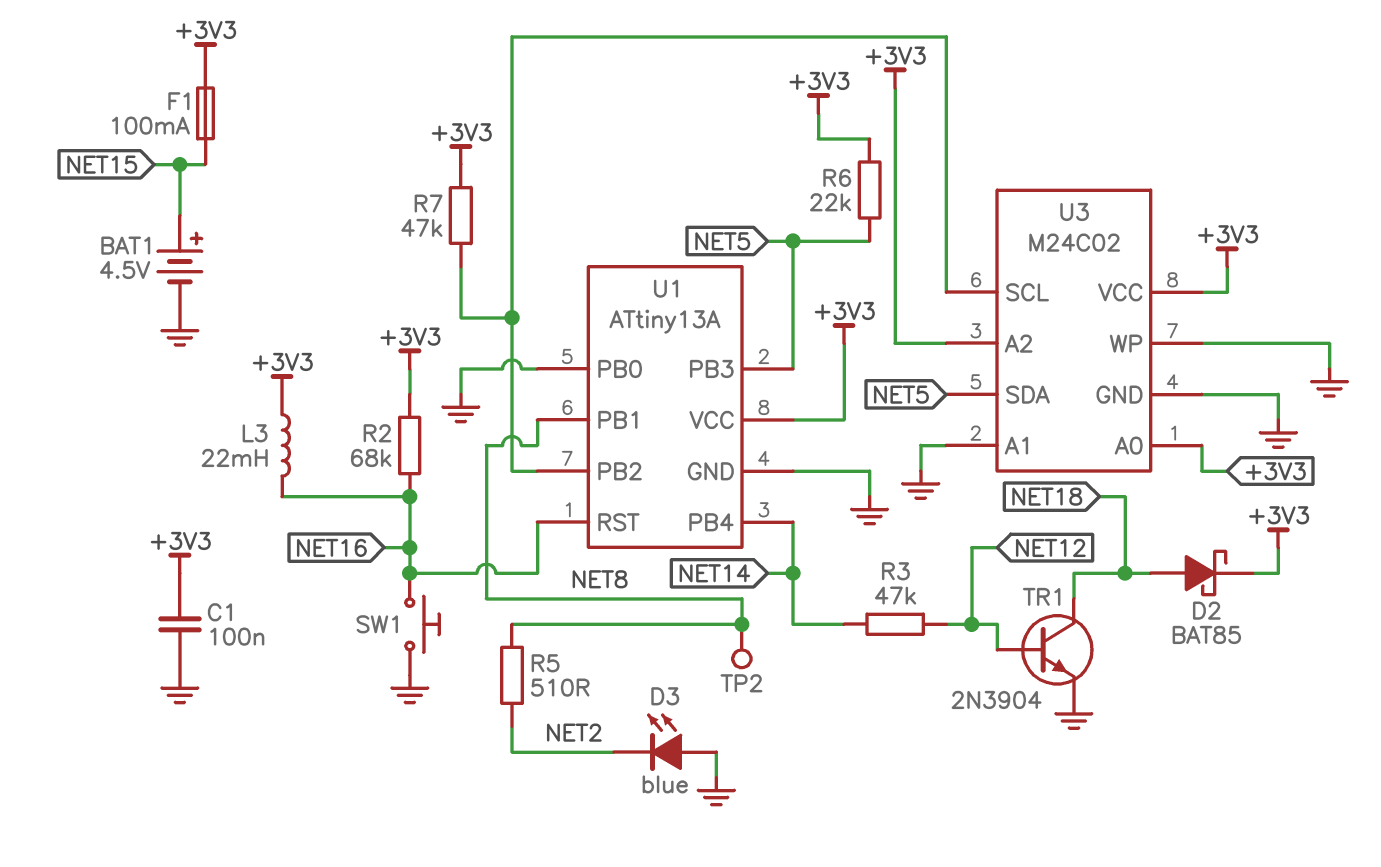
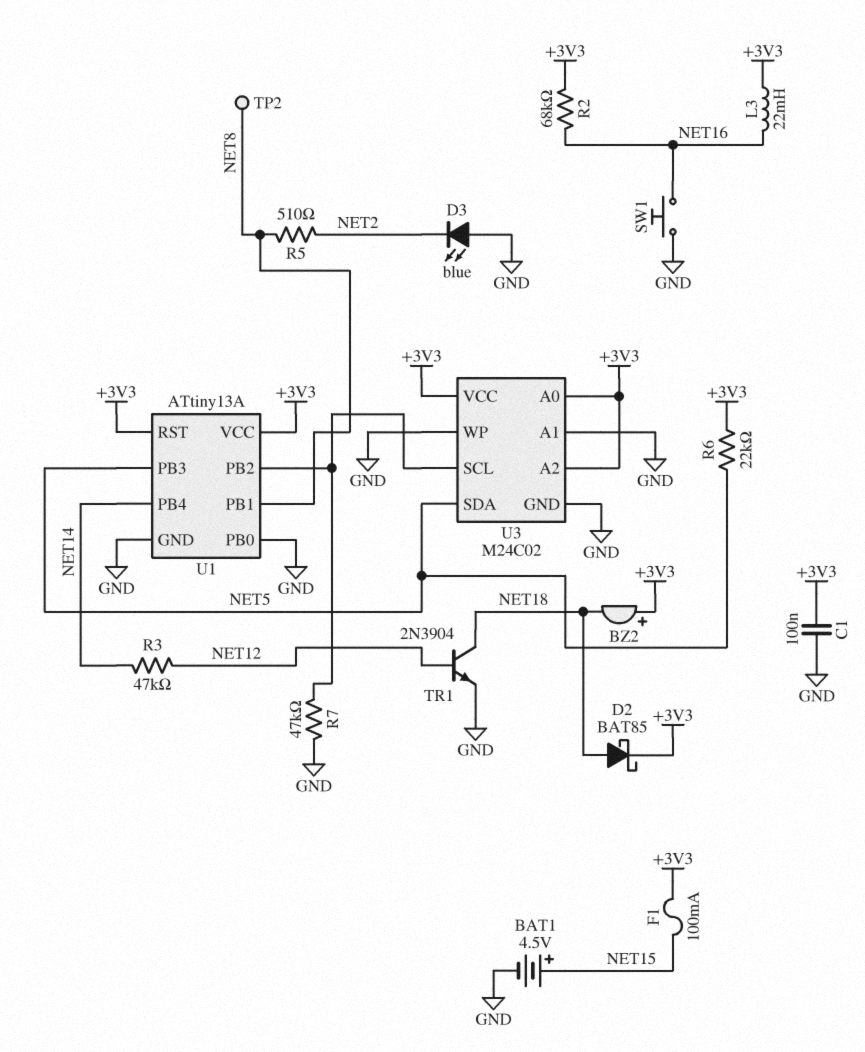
BZ2: none -> buzzer (plus +3V3, minus NET18)
R7: 47k (+3V3, U1/PB2) -> 47k (GND, U1/PB2)
U1 pin RST: NET16 -> +3V3

